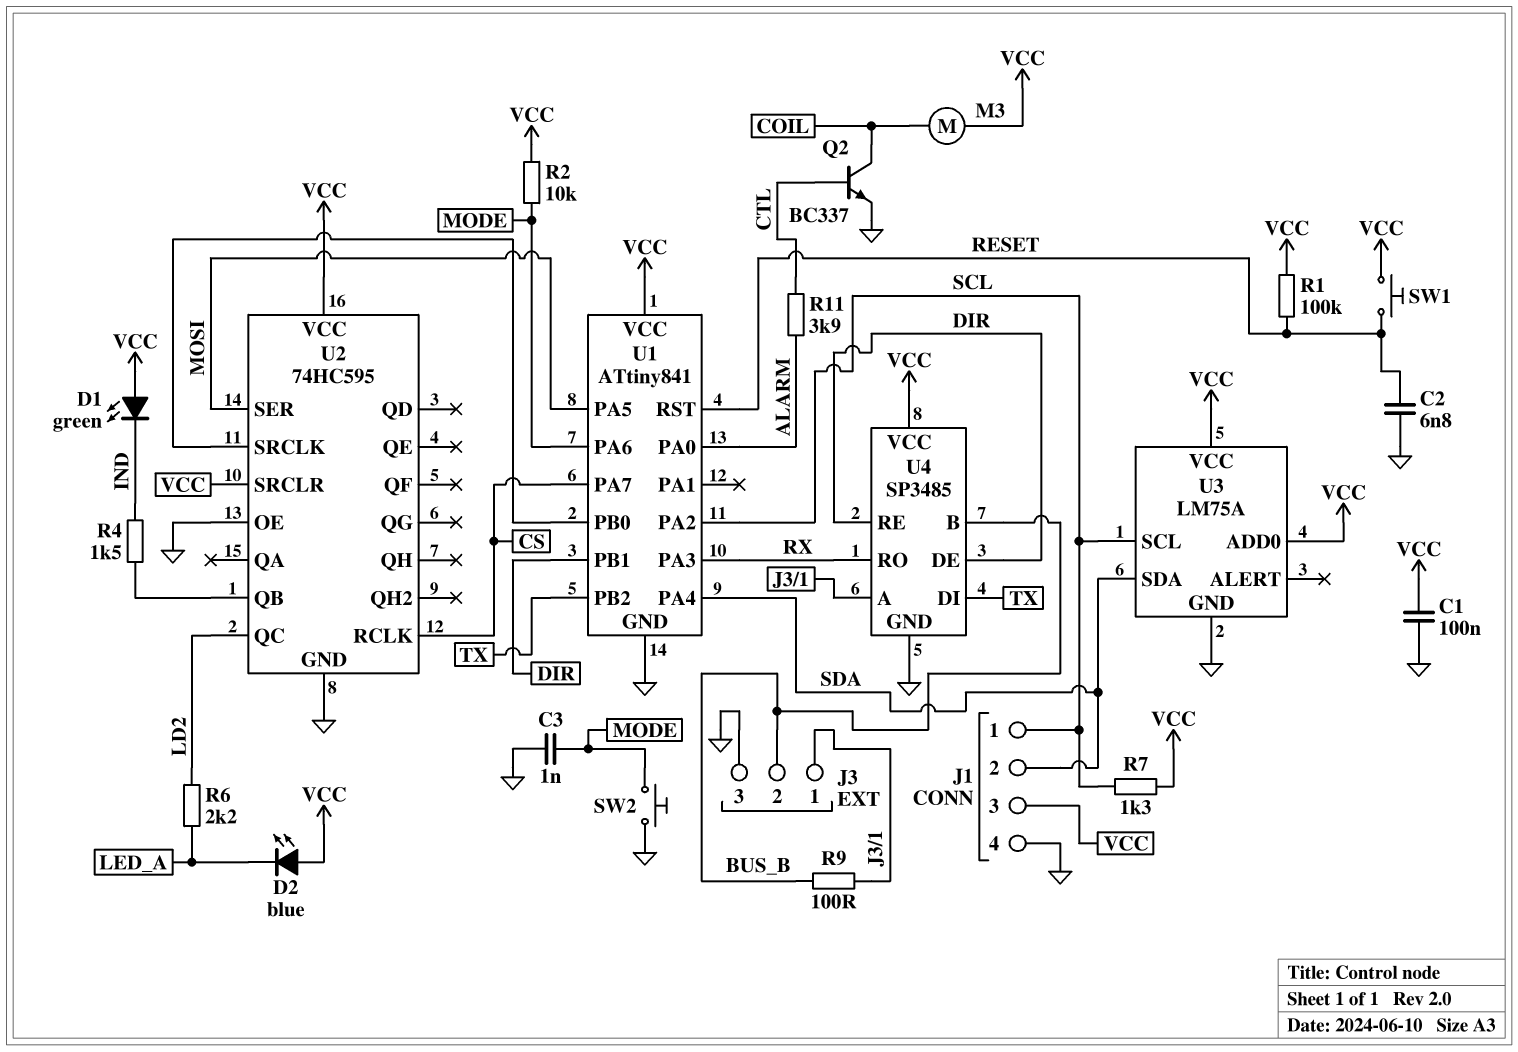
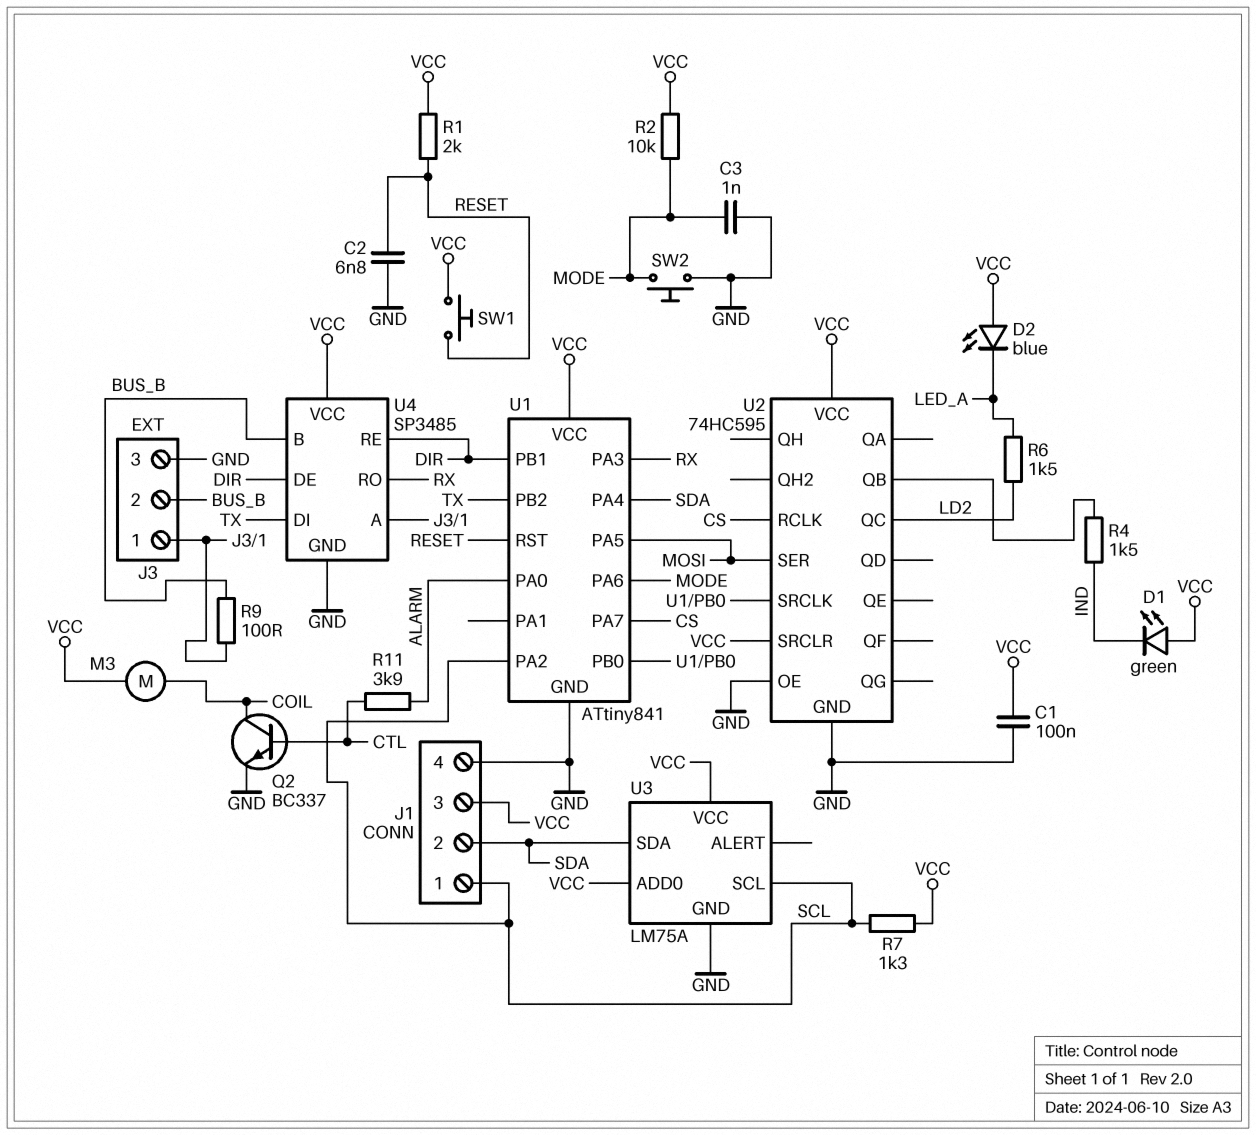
R1: 100k (RESET, VCC) -> 2k (RESET, VCC)
R6: 2.2k (LD2, LED_A) -> 1.5k (LD2, LED_A)

